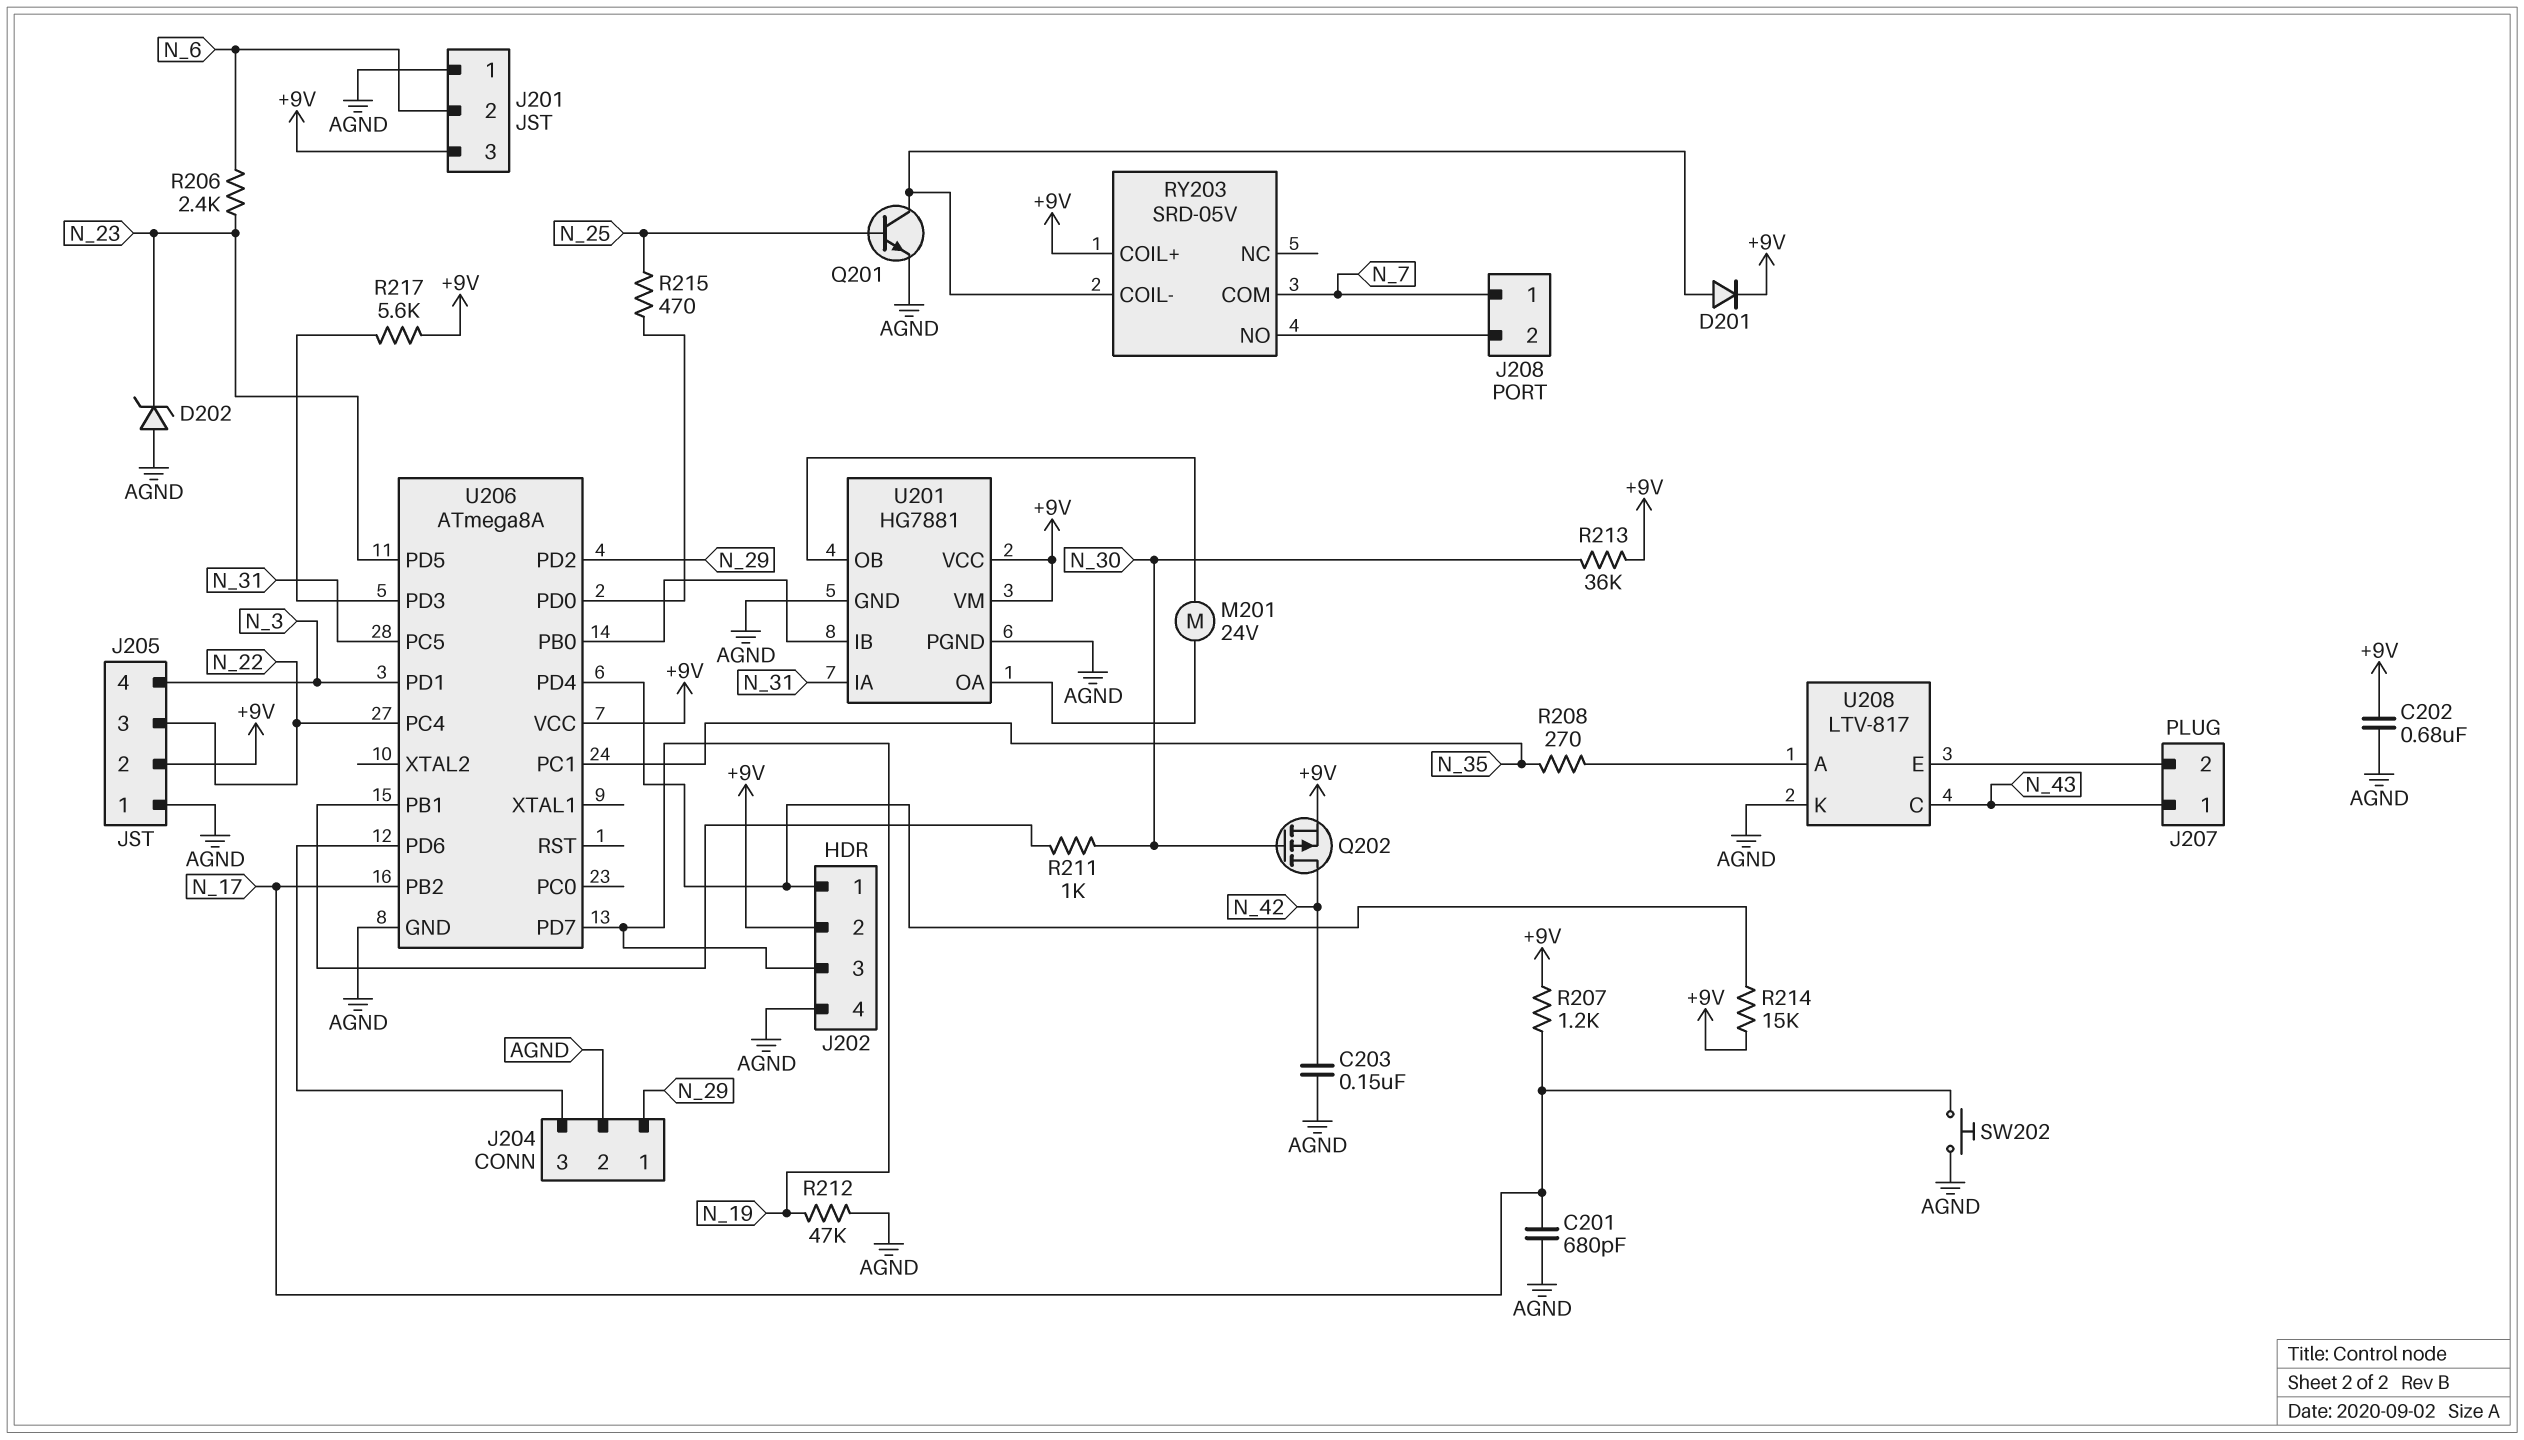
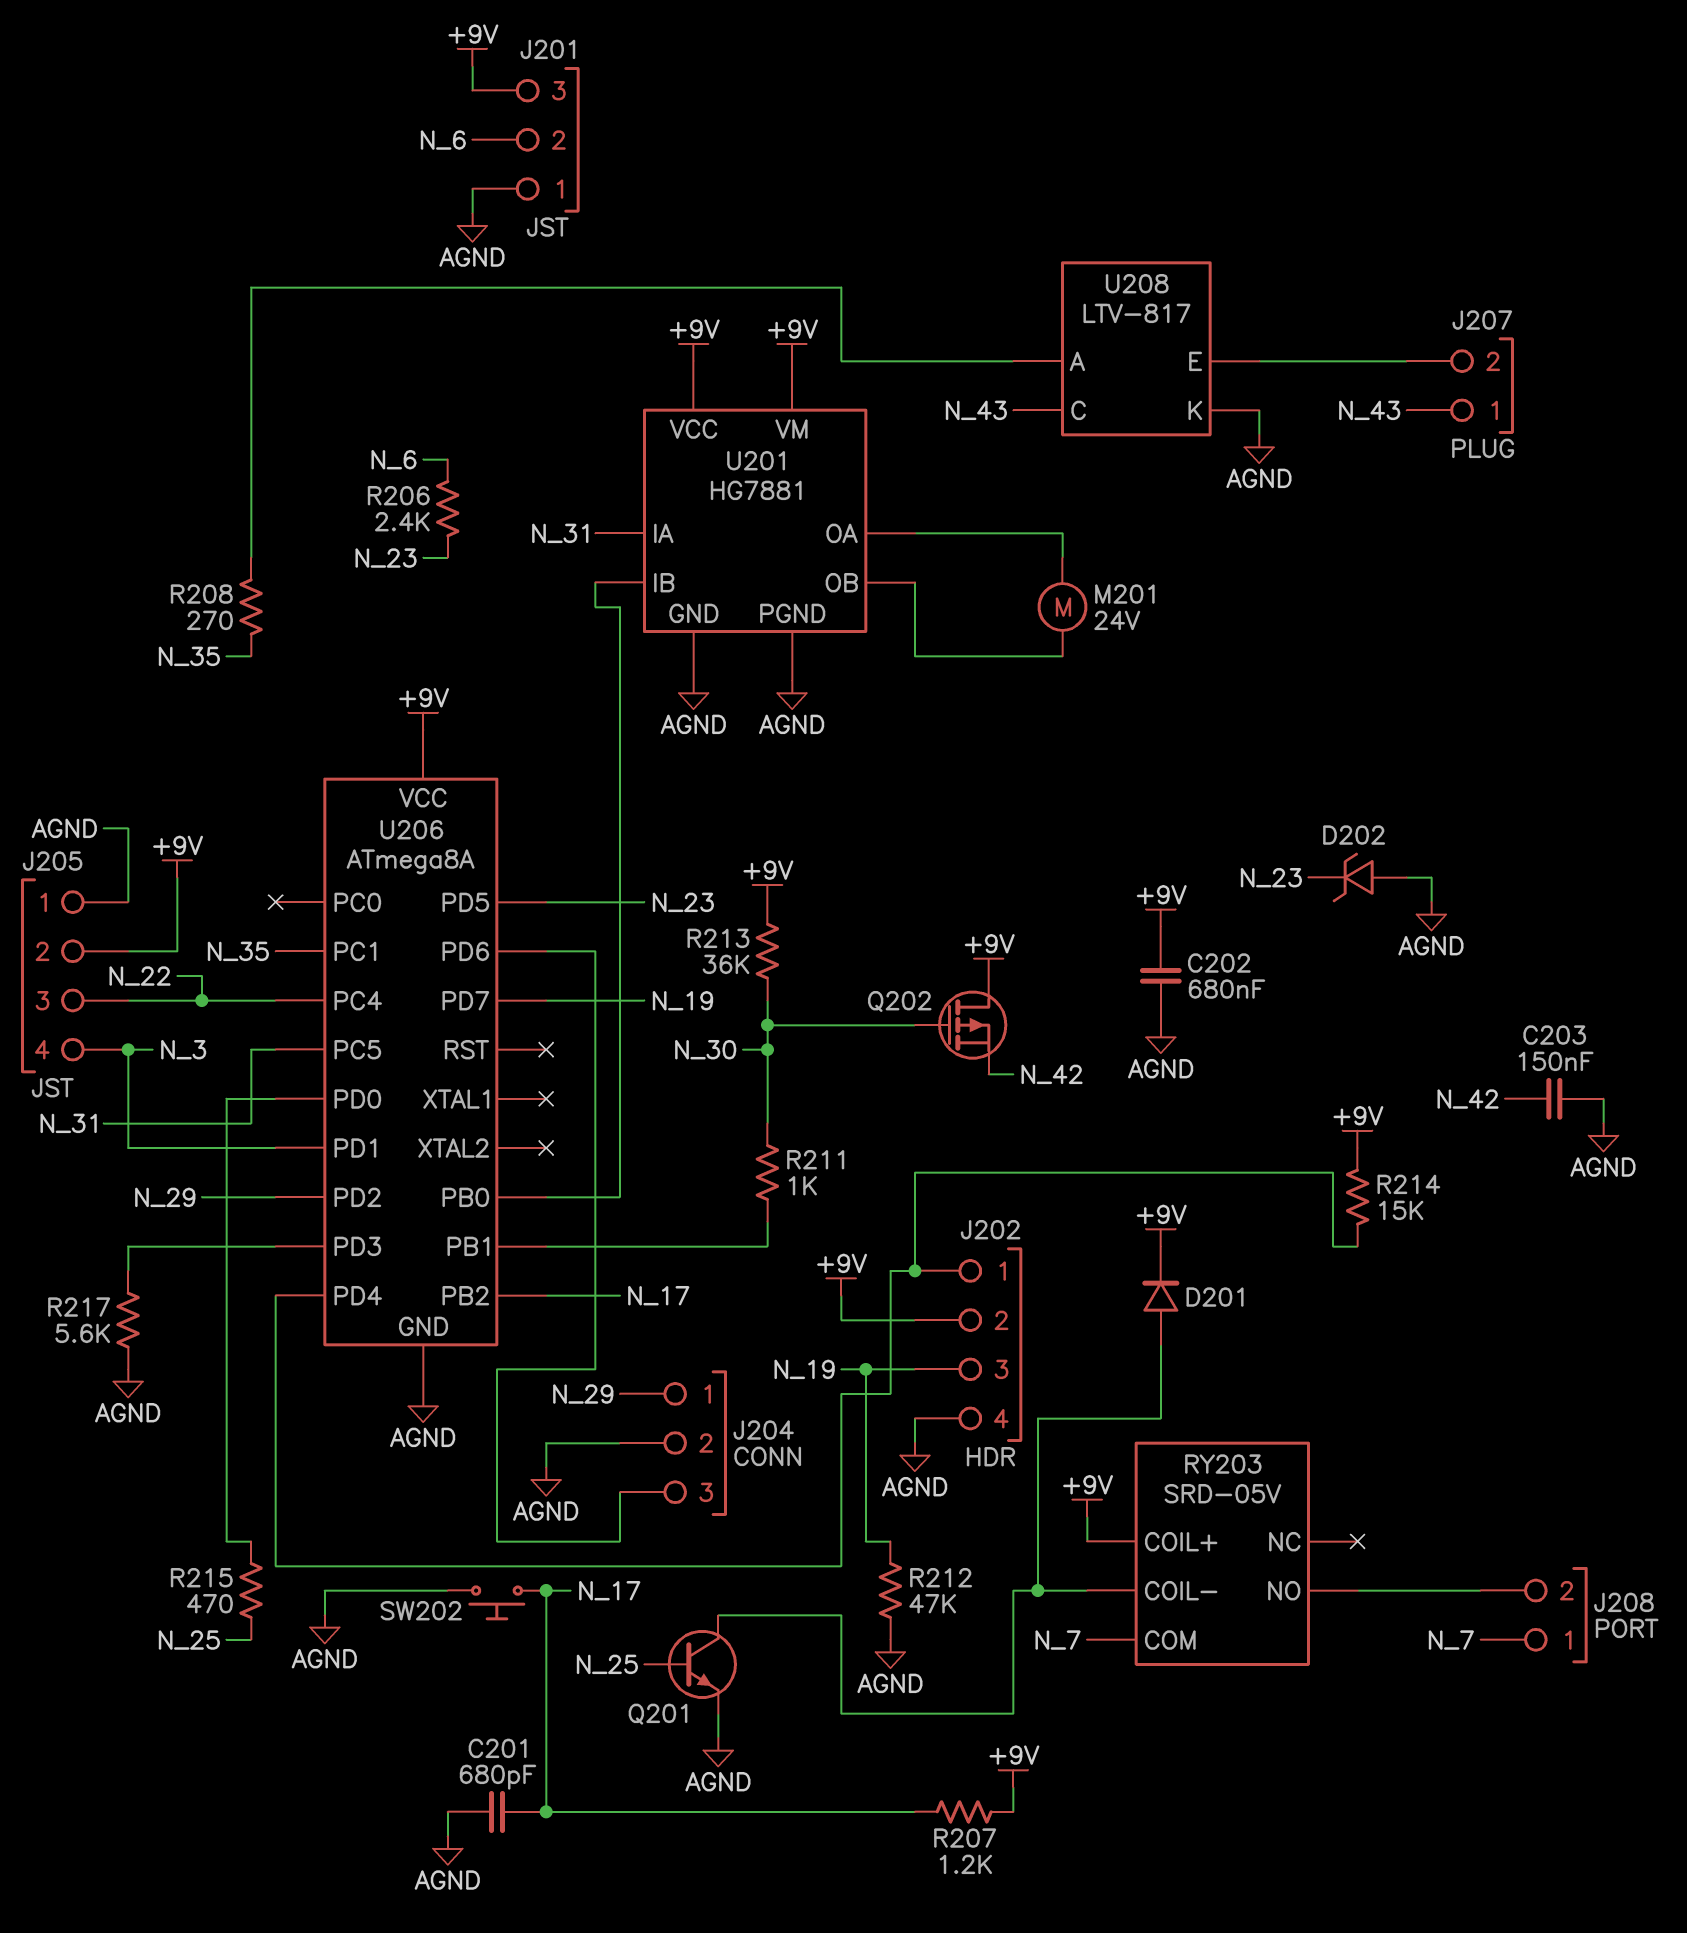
Q202: PMOS (G N_30, D N_42, S +9V) -> PMOS (G N_30, D +9V, S N_42)
R217: 5.6k (+9V, U206/PD3) -> 5.6k (AGND, U206/PD3)

